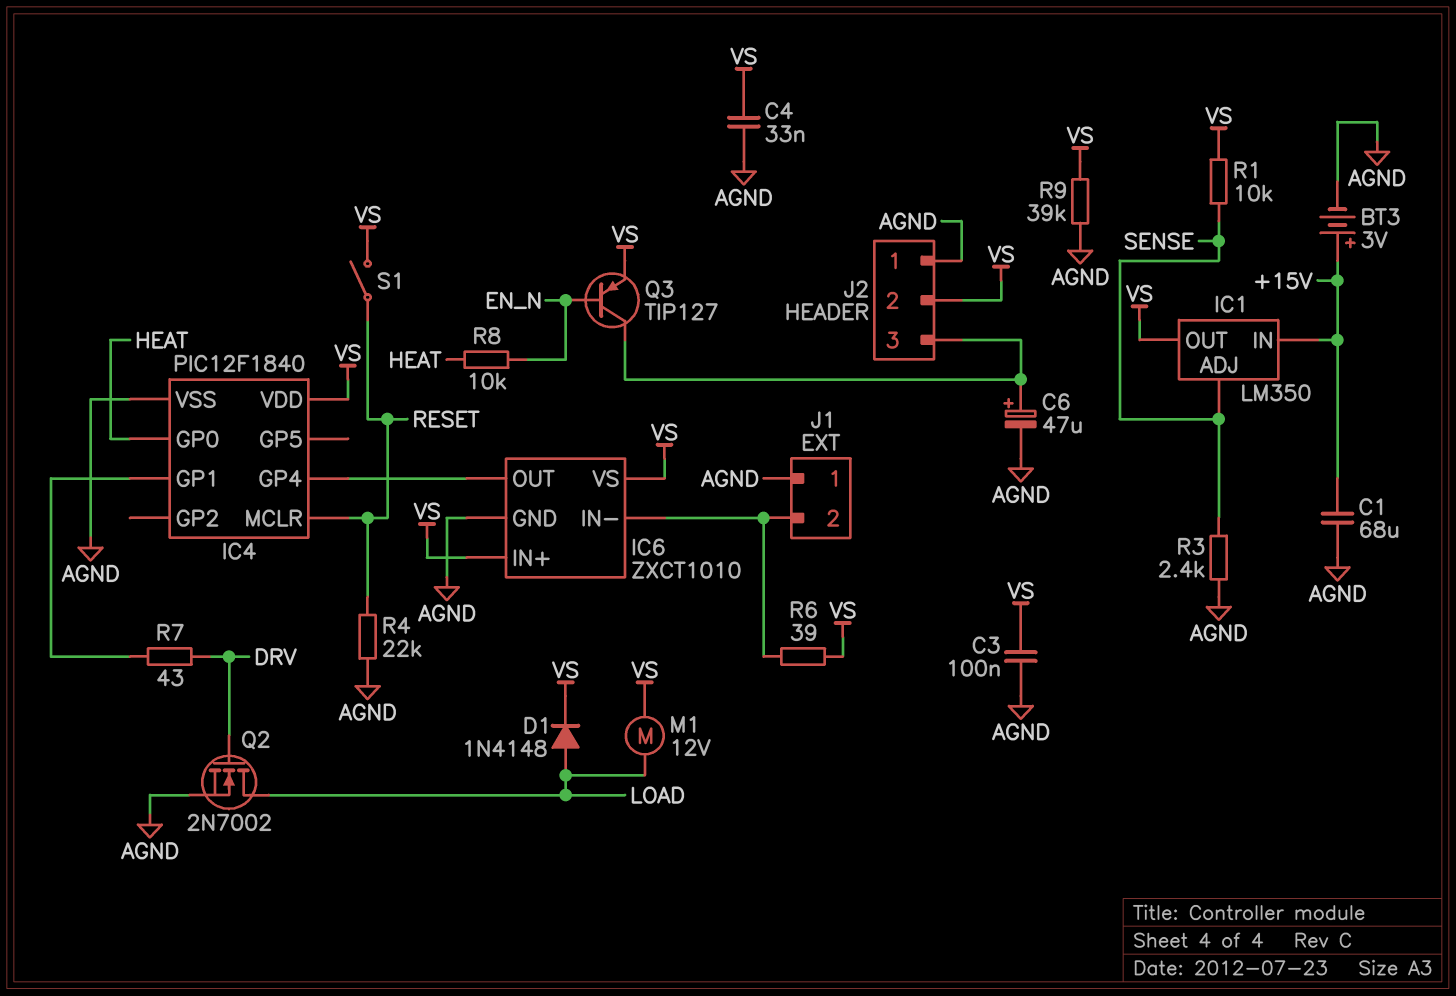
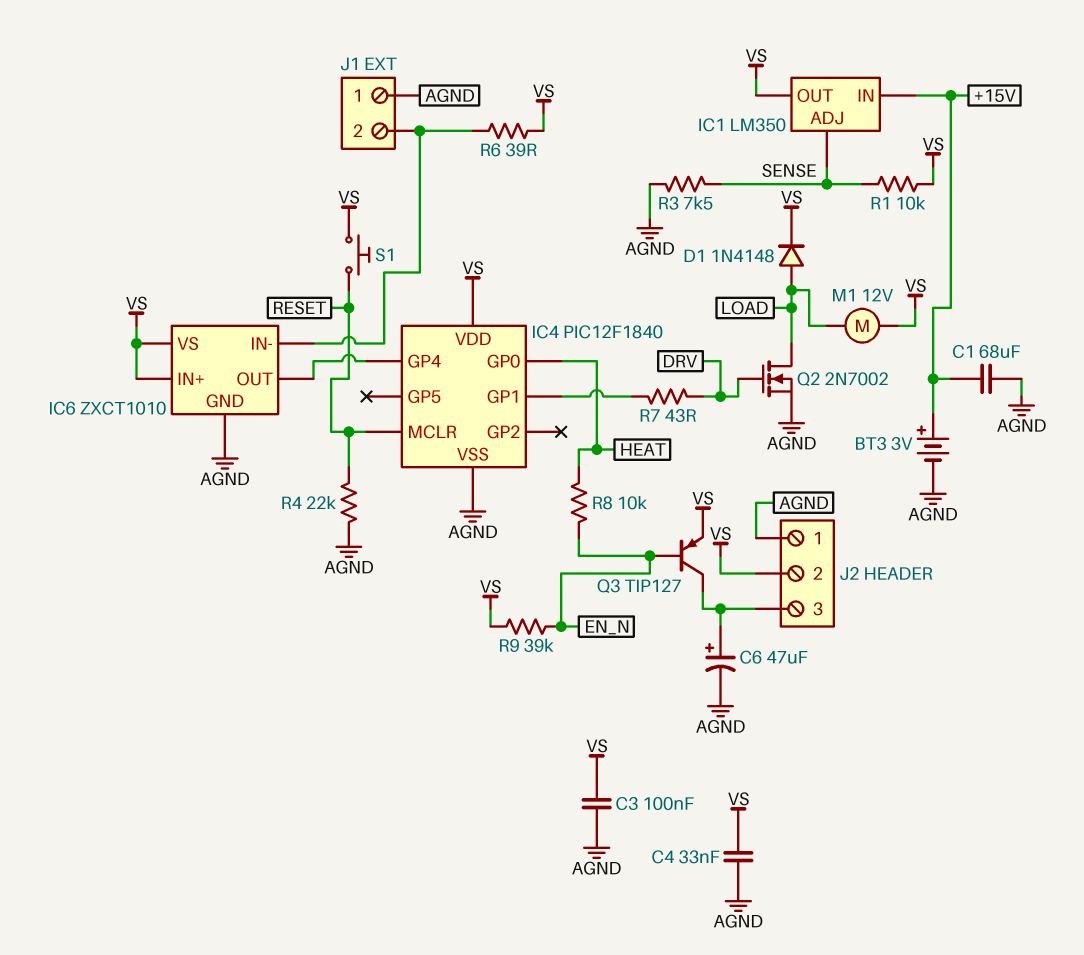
R3: 2.4k (AGND, SENSE) -> 7.5k (AGND, SENSE)
R9: 39k (AGND, VS) -> 39k (EN_N, VS)
S1: switch (RESET, VS) -> button (RESET, VS)

